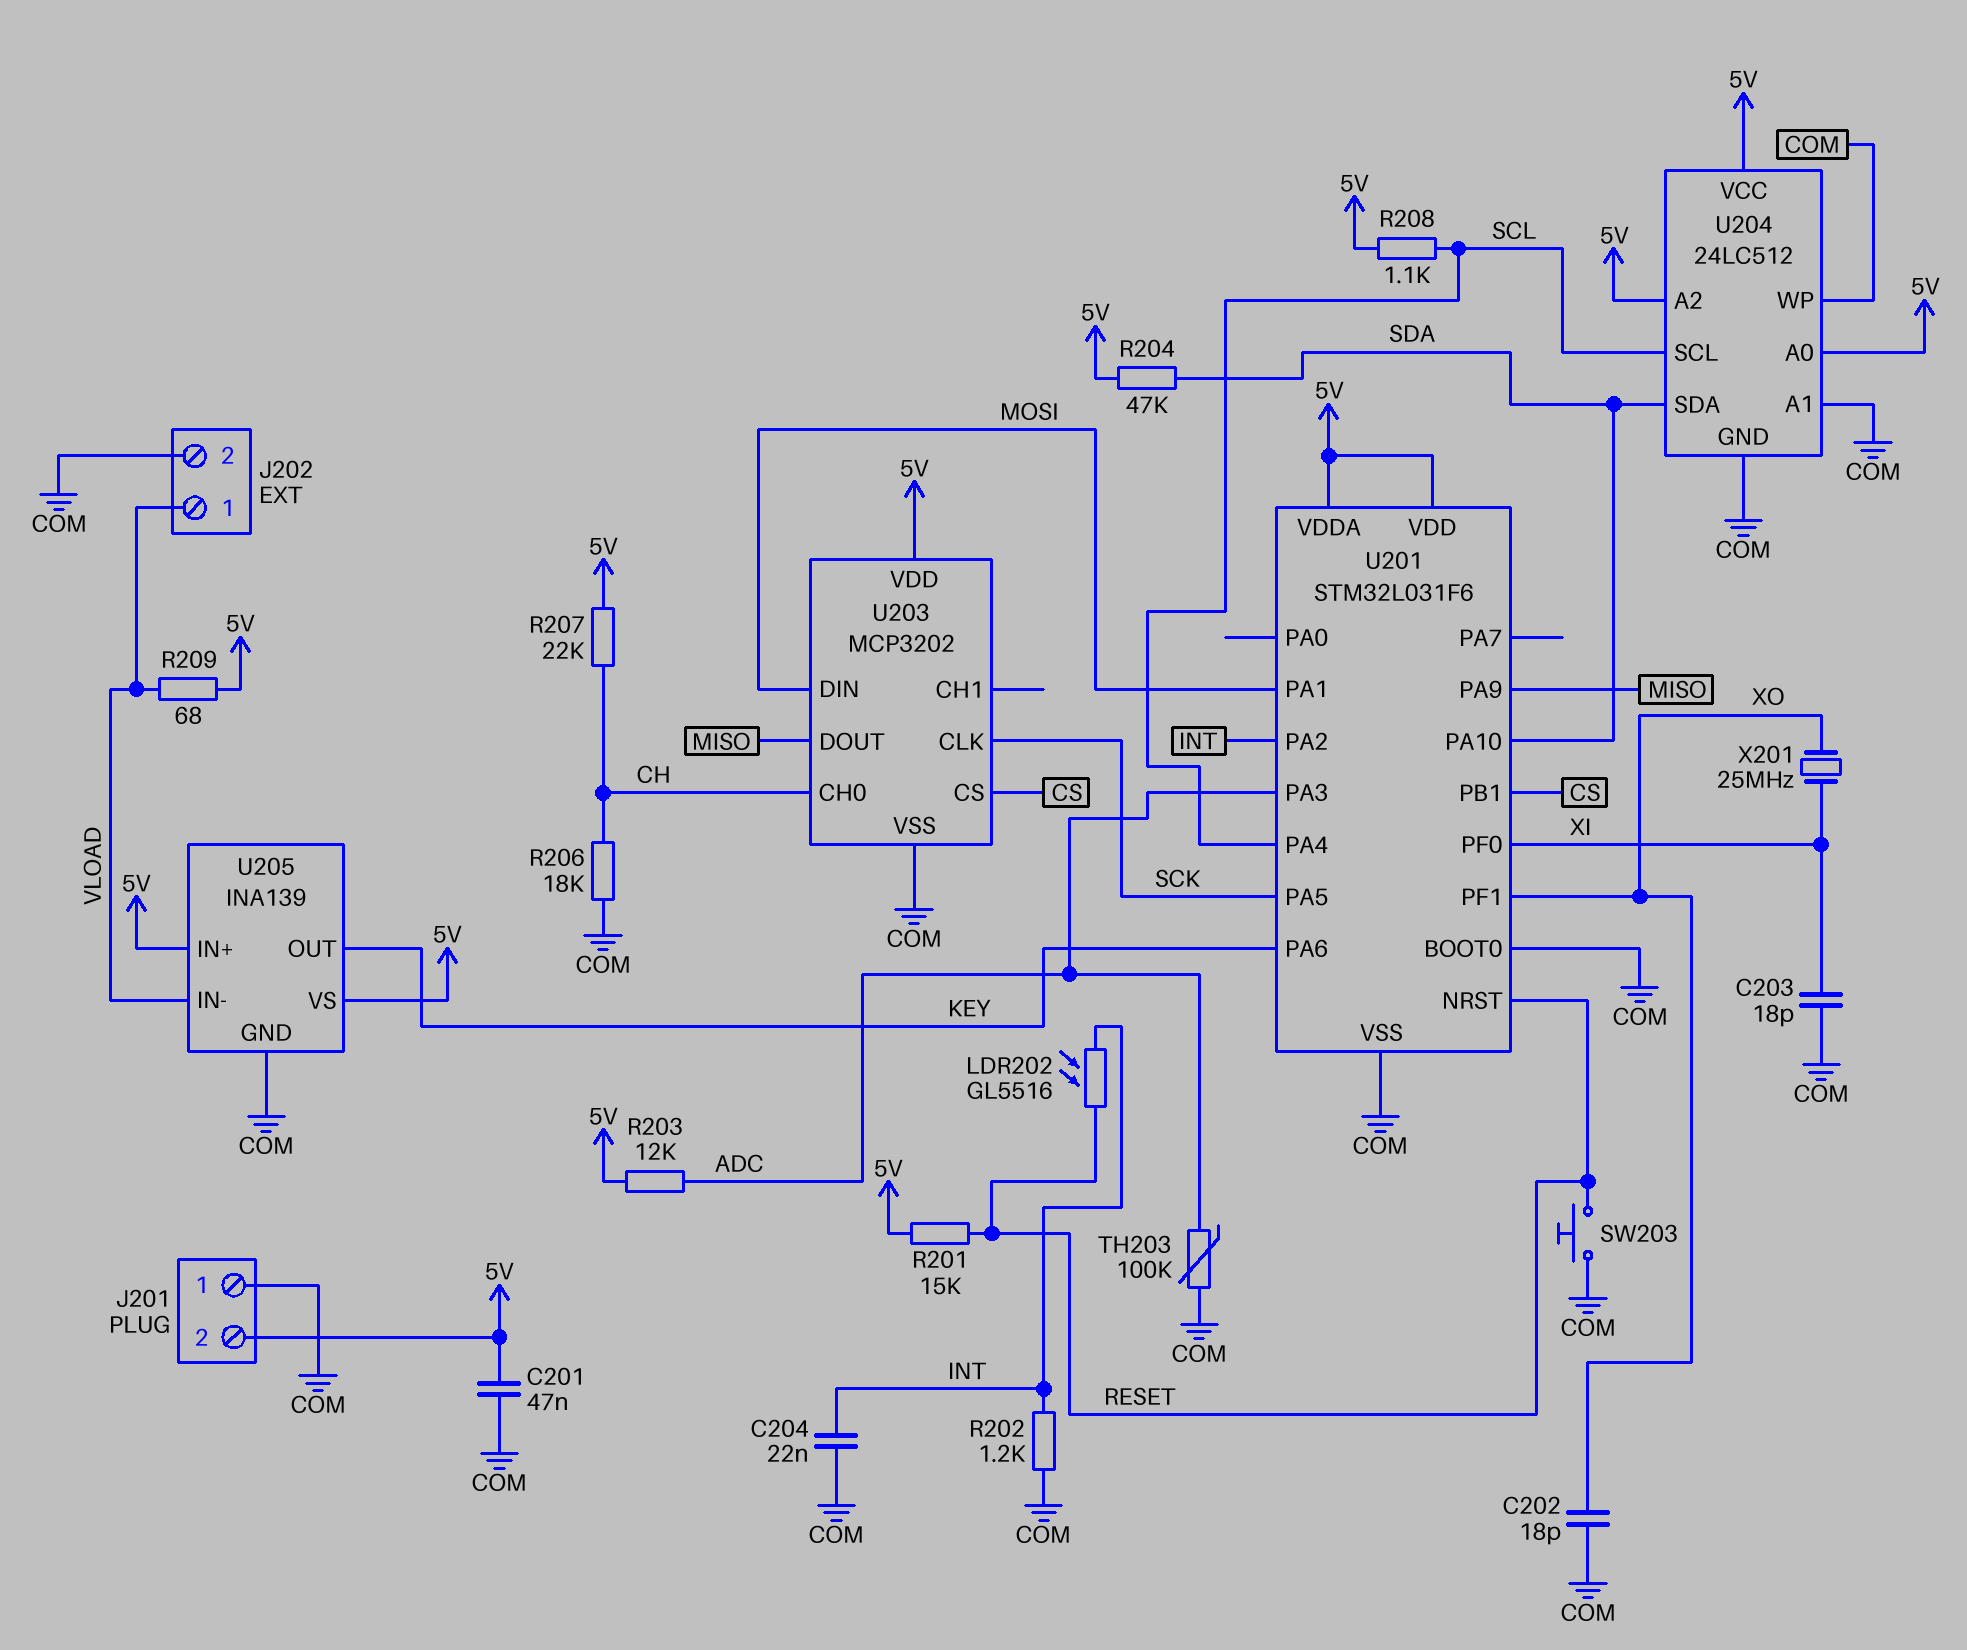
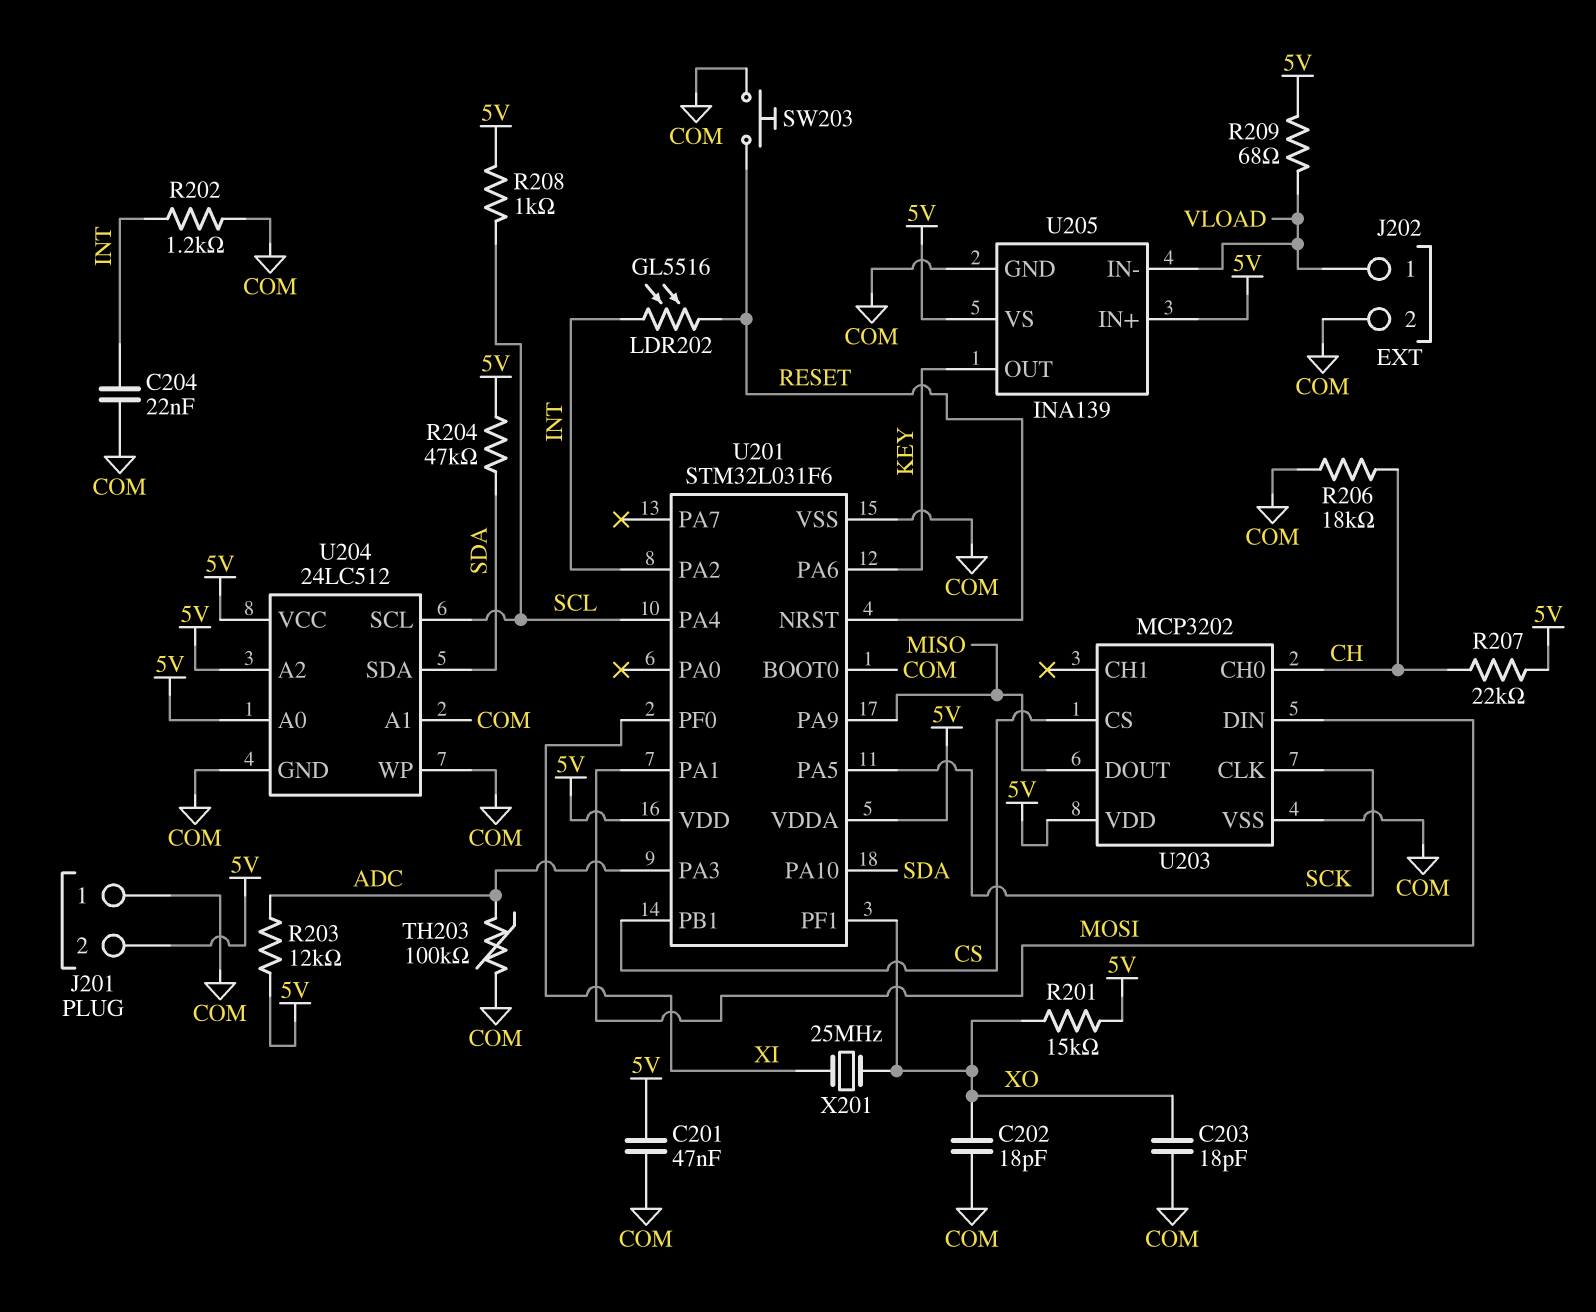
C203: 18pF (COM, XI) -> 18pF (COM, XO)
R201: 15k (5V, RESET) -> 15k (5V, XO)
R208: 1.1k (5V, SCL) -> 1k (5V, SCL)

